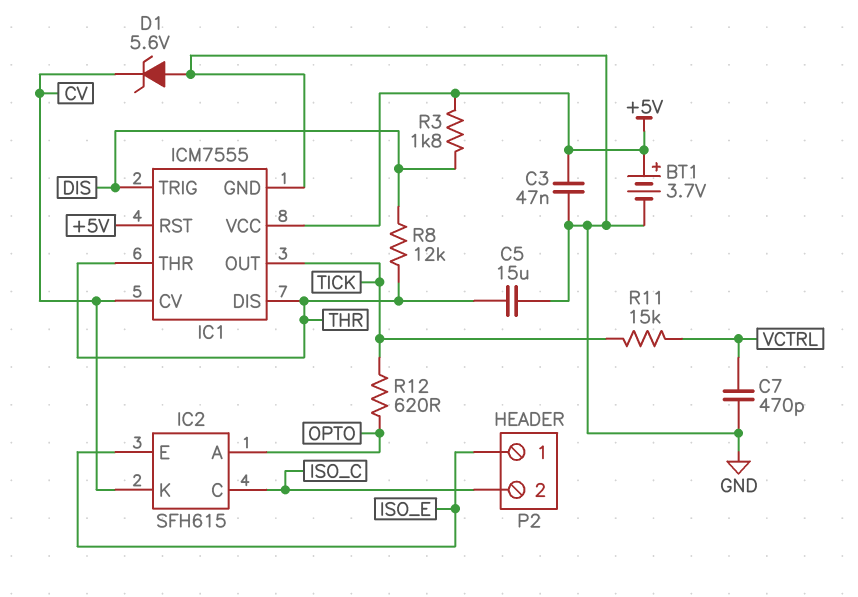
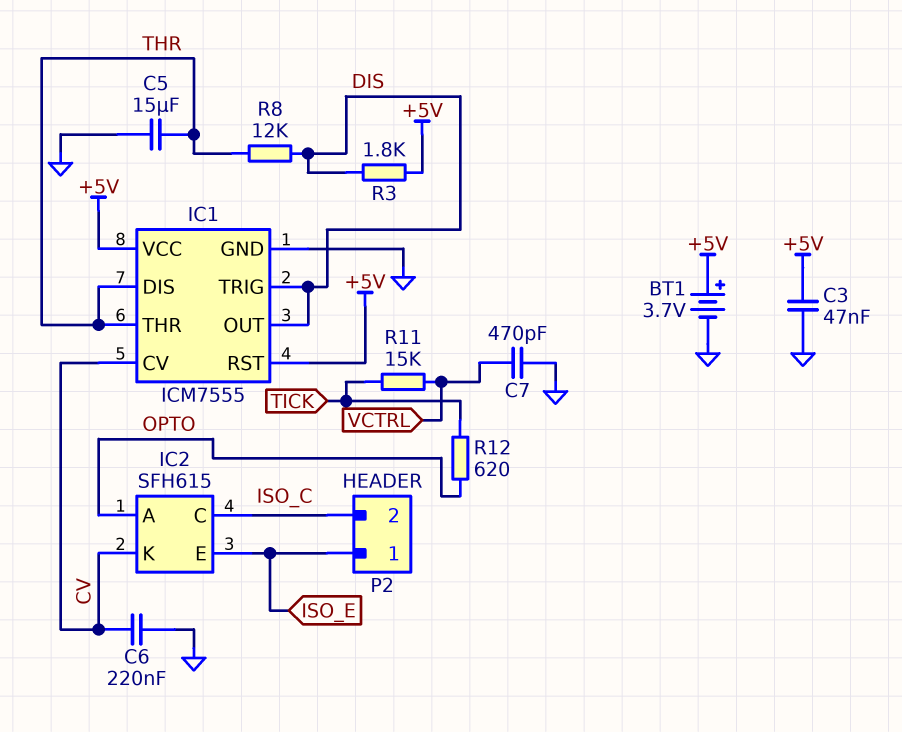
C6: none -> 220nF (CV, GND)
D1: zener 5.6V (A GND, K CV) -> none
IC1 pin OUT: TICK -> DIS

